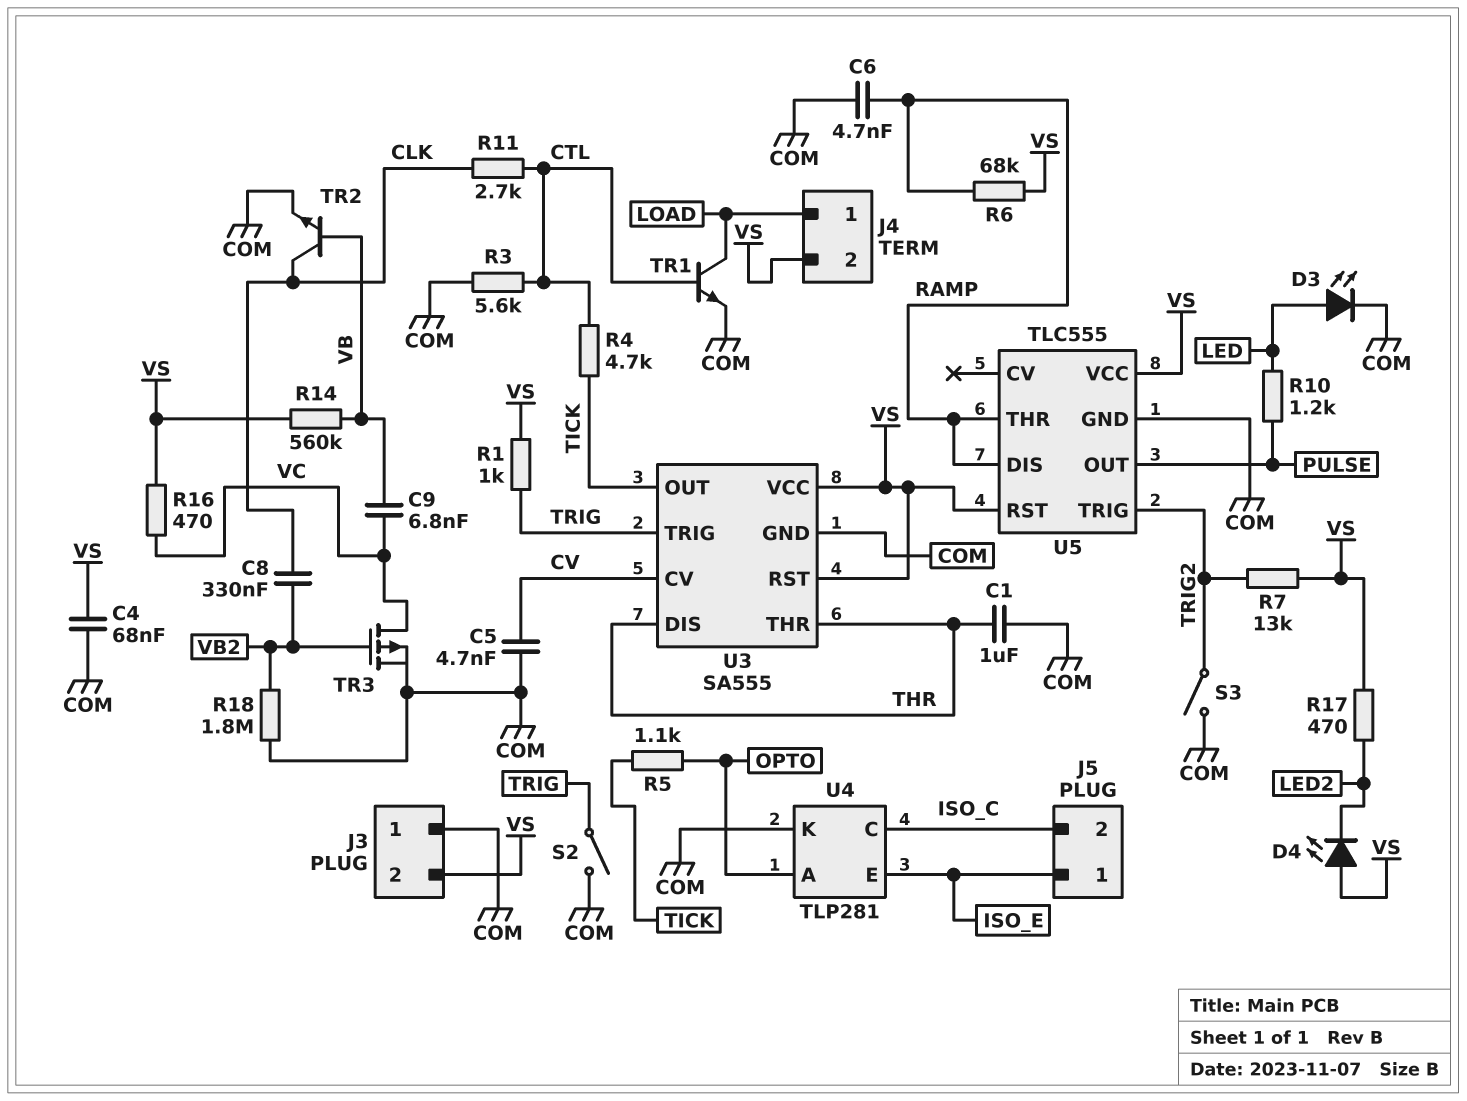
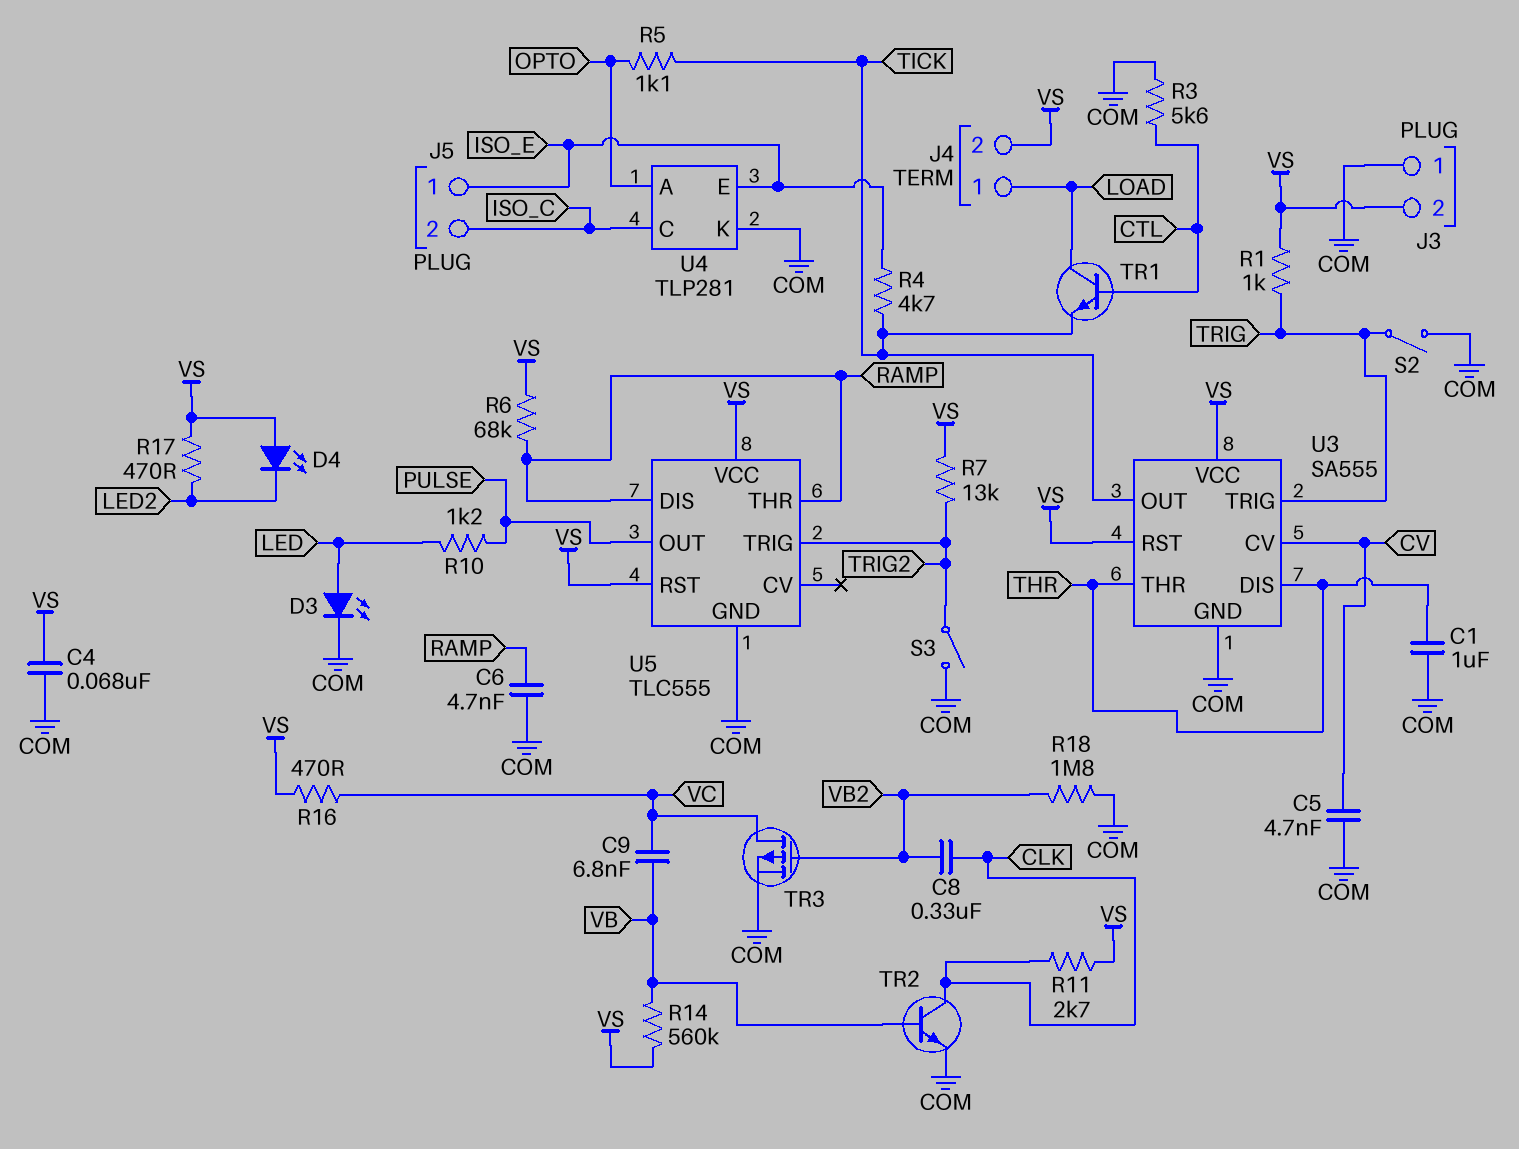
R4: 4.7k (CTL, TICK) -> 4.7k (ISO_E, TICK)
R11: 2.7k (CLK, CTL) -> 2.7k (CLK, VS)
TR1: NPN (B CTL, C LOAD, E COM) -> NPN (B CTL, C LOAD, E TICK)

